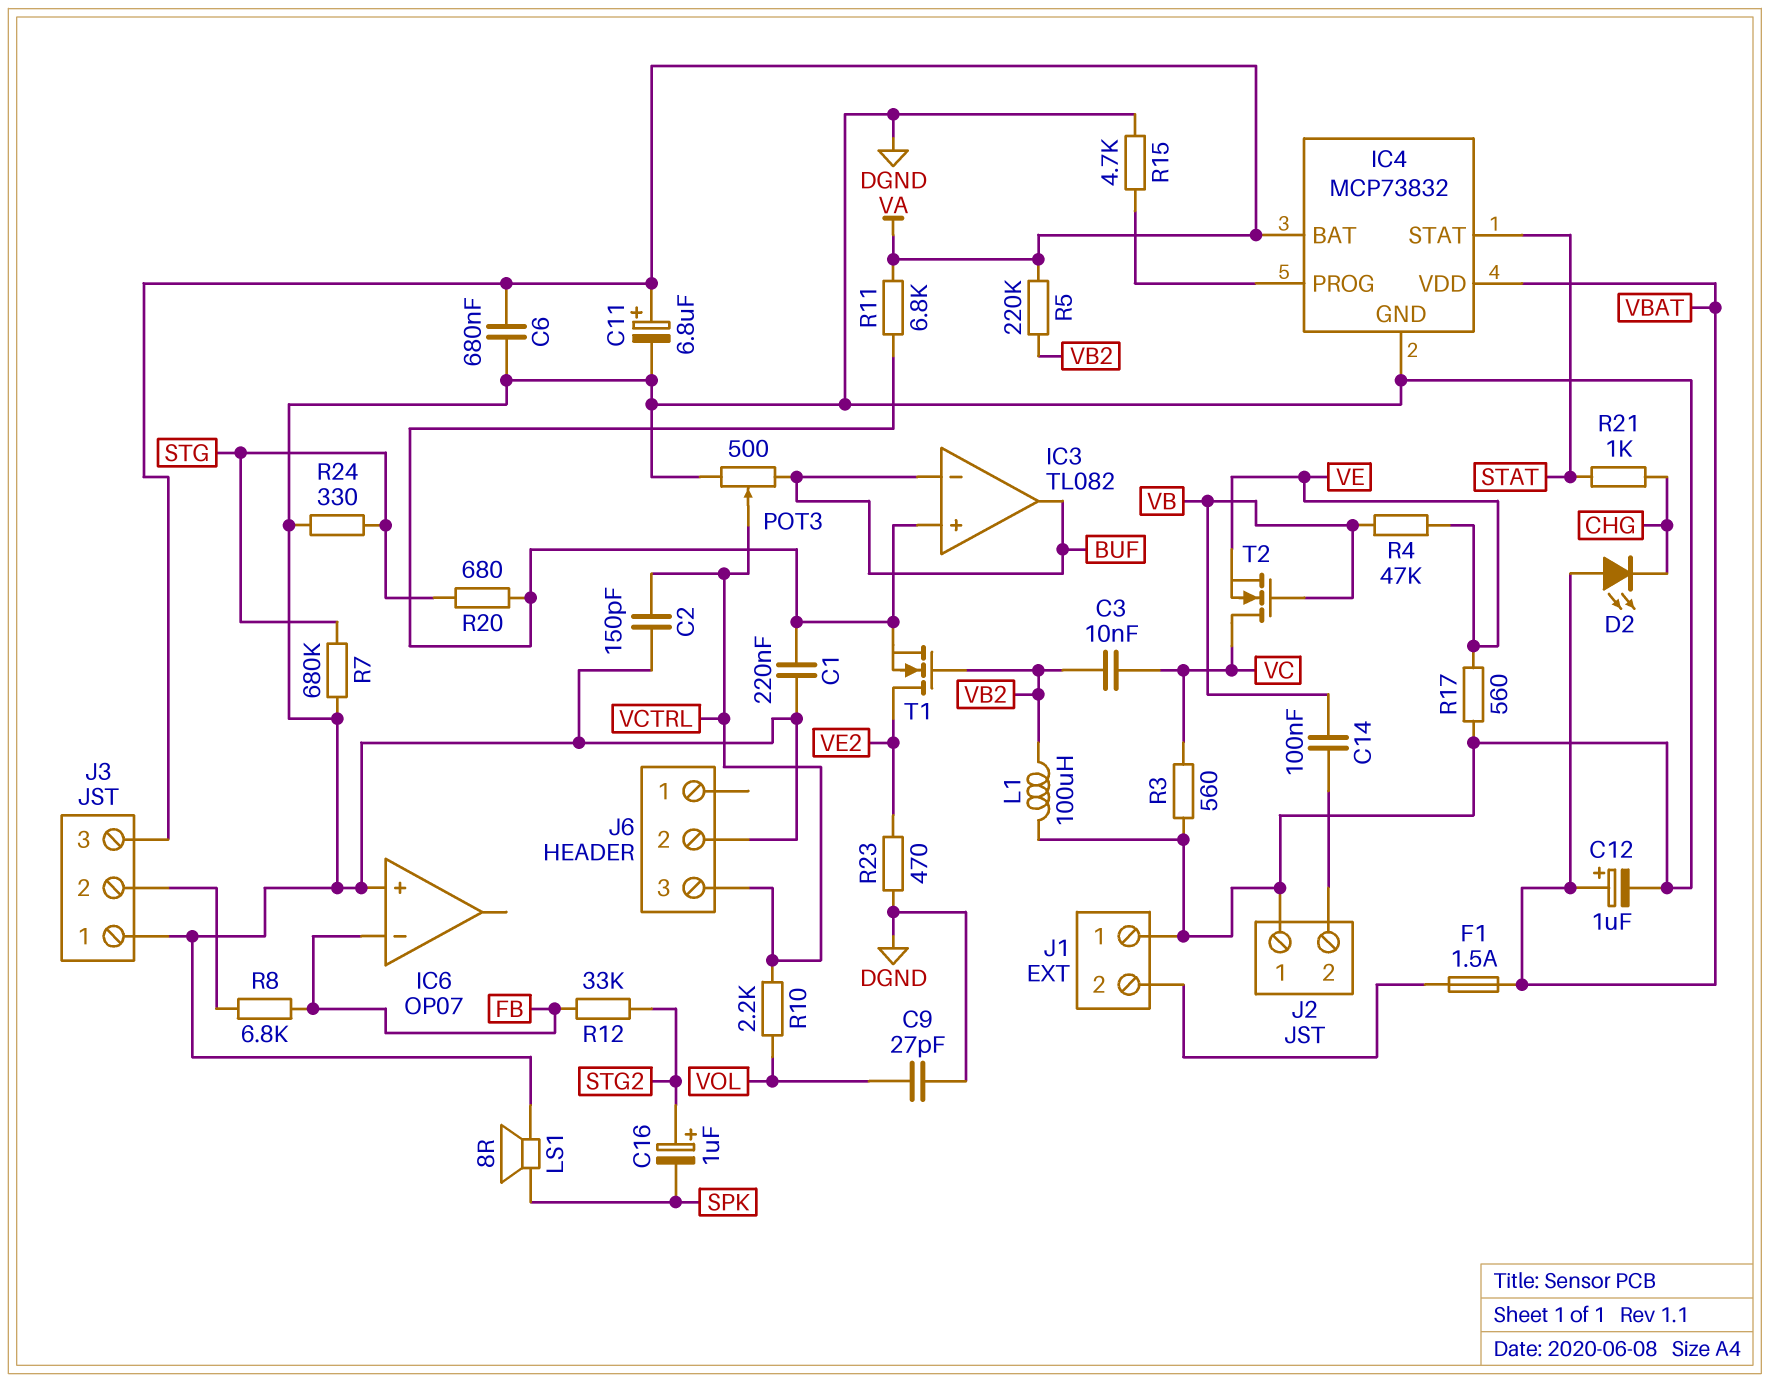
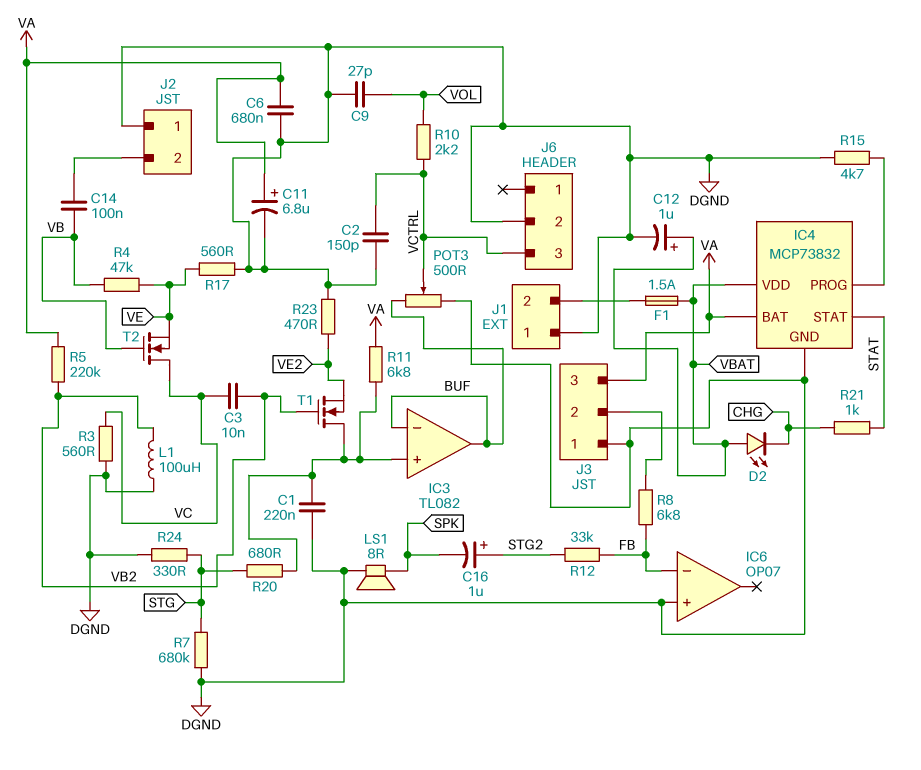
T1: NMOS (G VB2, D VE2, S IC3/in+) -> NMOS (G VB2, D IC3/in+, S VE2)

